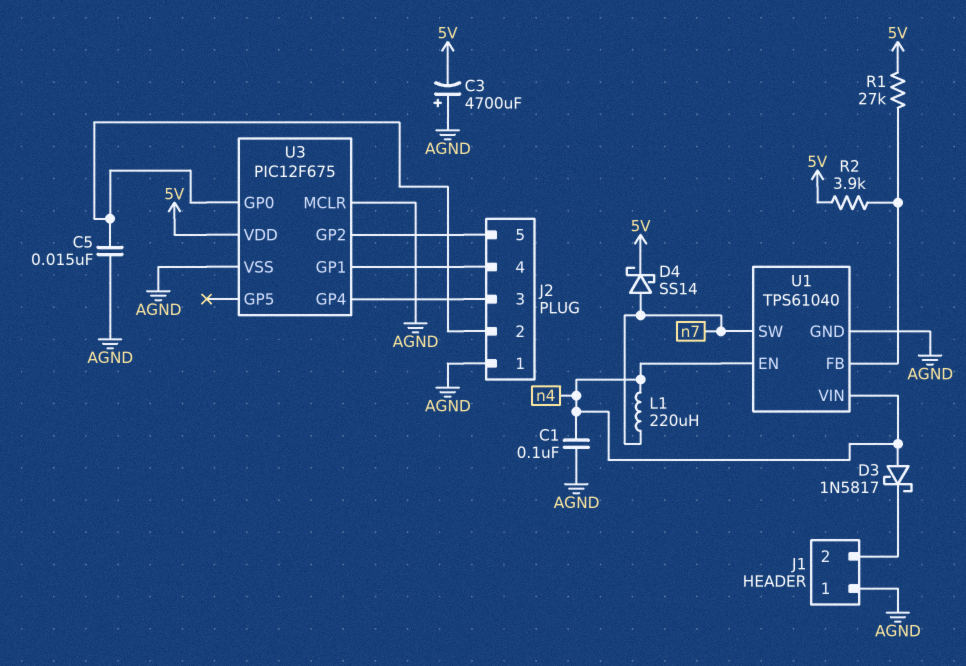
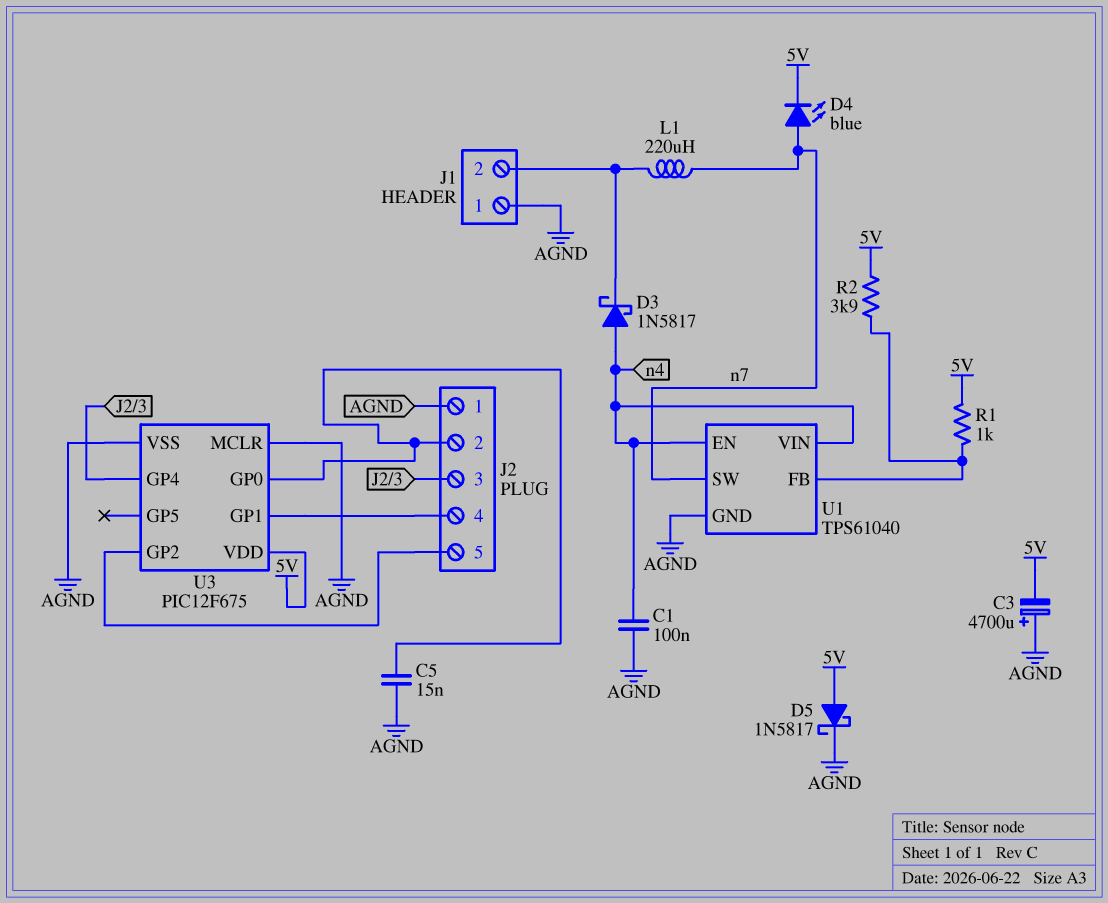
D4: schottky SS14 (A n7, K 5V) -> LED blue (A n7, K 5V)
D5: none -> schottky 1N5817 (A 5V, K AGND)
L1: 220uH (n4, n7) -> 220uH (J1/2, n7)
R1: 27k (5V, U1/FB) -> 1k (5V, U1/FB)

